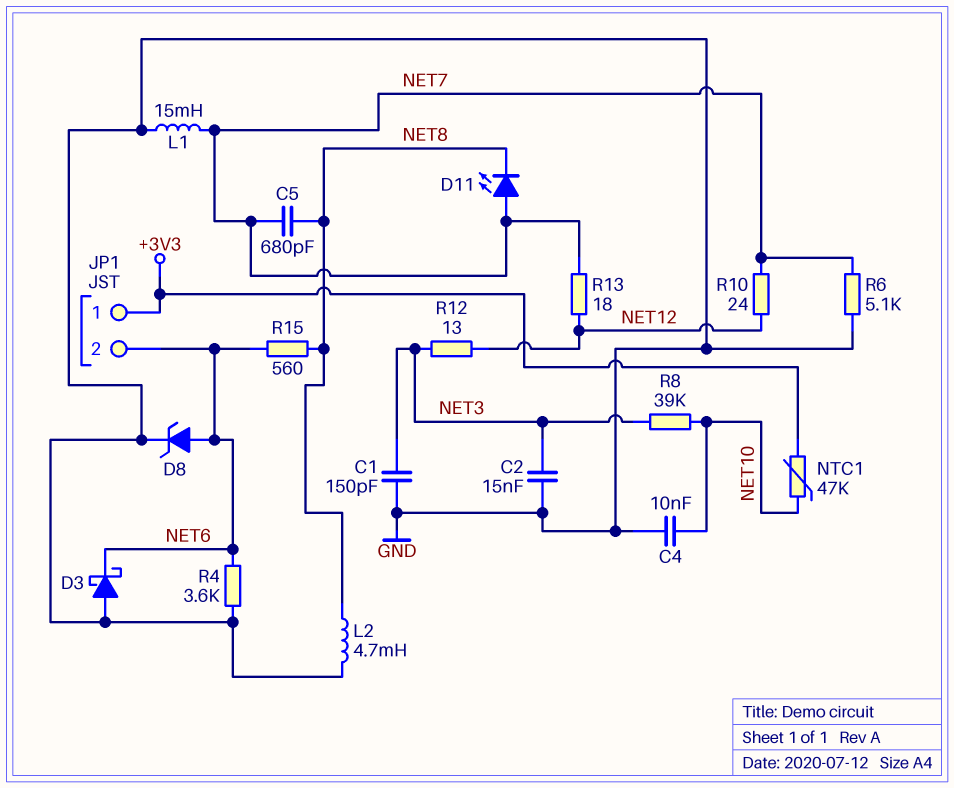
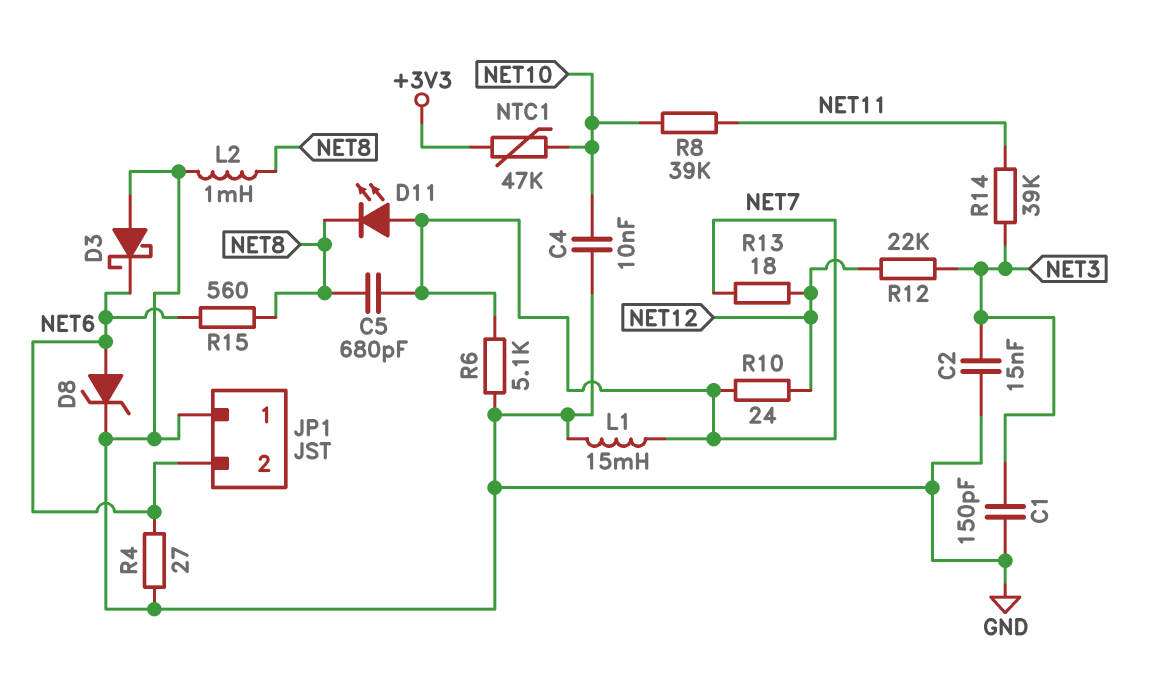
JP1 pin 1: +3V3 -> GND
L2: 4.7mH (GND, NET8) -> 1mH (GND, NET8)
R4: 3.6k (GND, NET6) -> 27 (GND, NET6)
R8: 39k (NET3, NET10) -> 39k (NET10, NET11)
R12: 13 (NET3, NET12) -> 22k (NET3, NET12)
R14: none -> 39k (NET3, NET11)

